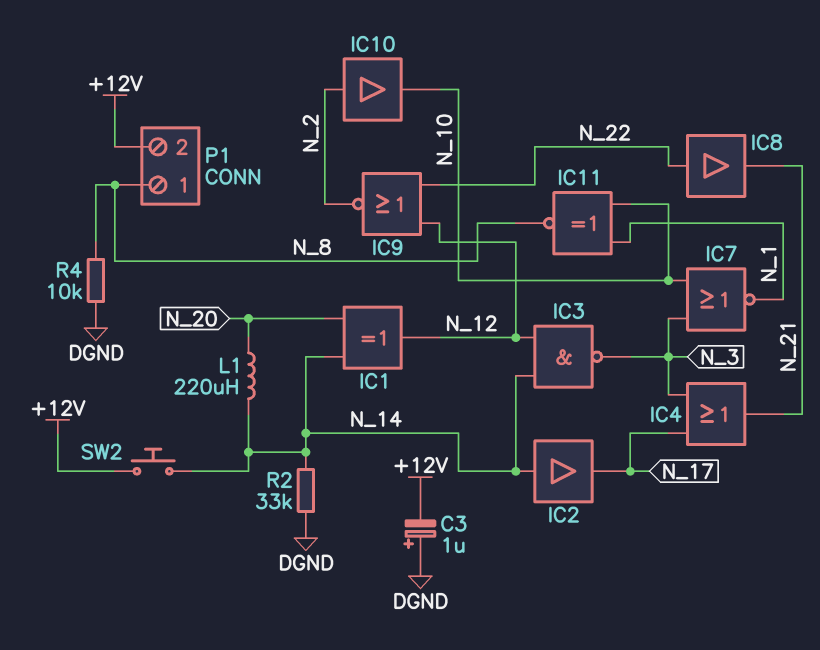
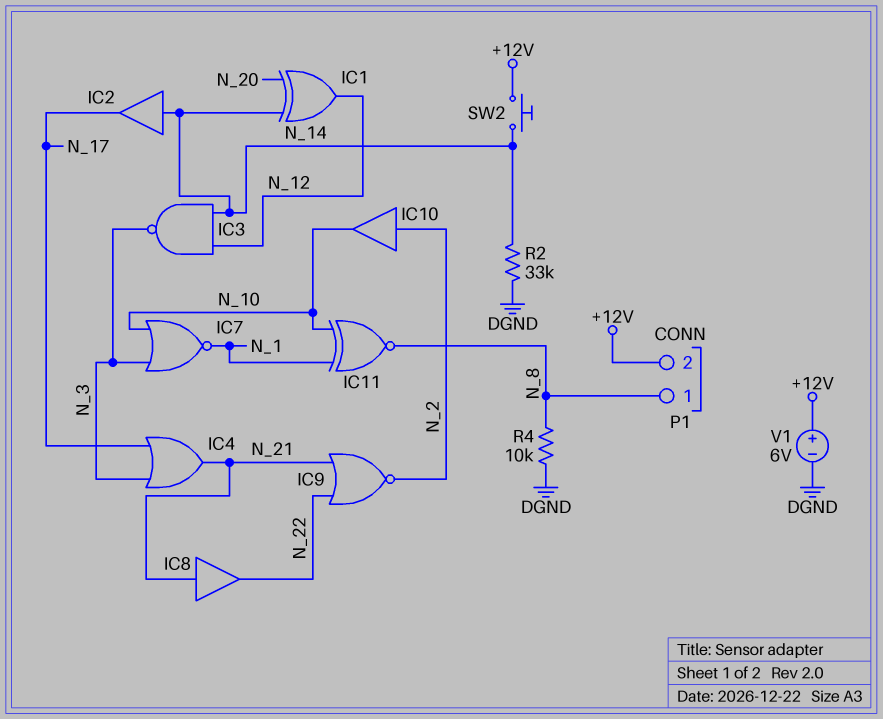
C3: 1uF (plus DGND, minus +12V) -> none
IC8: buffer (in N_22, out N_21) -> buffer (in N_21, out N_22)
IC9: NOR (in N_12, in N_22, out N_2) -> NOR (in N_21, in N_22, out N_2)
L1: 220uH (N_14, N_20) -> none
V1: none -> 6V (plus +12V, minus DGND)

